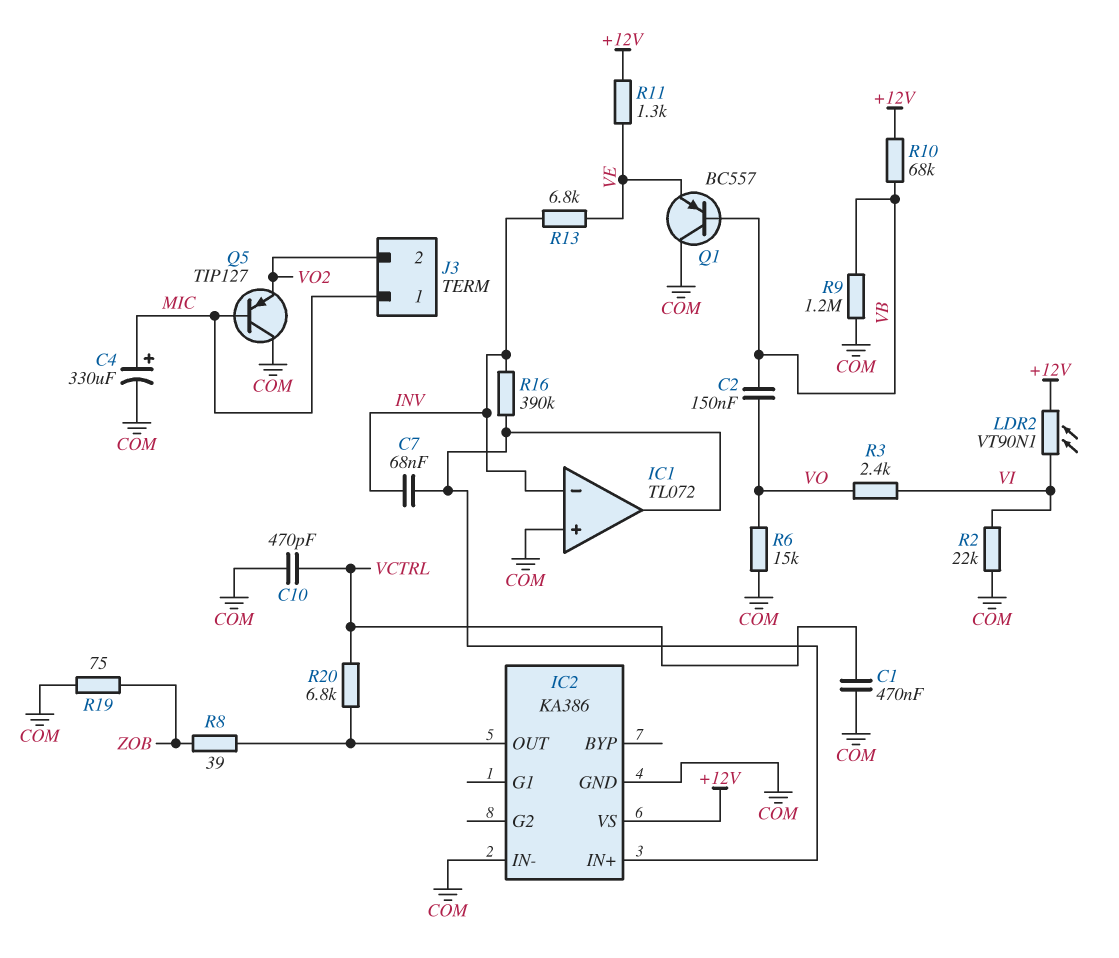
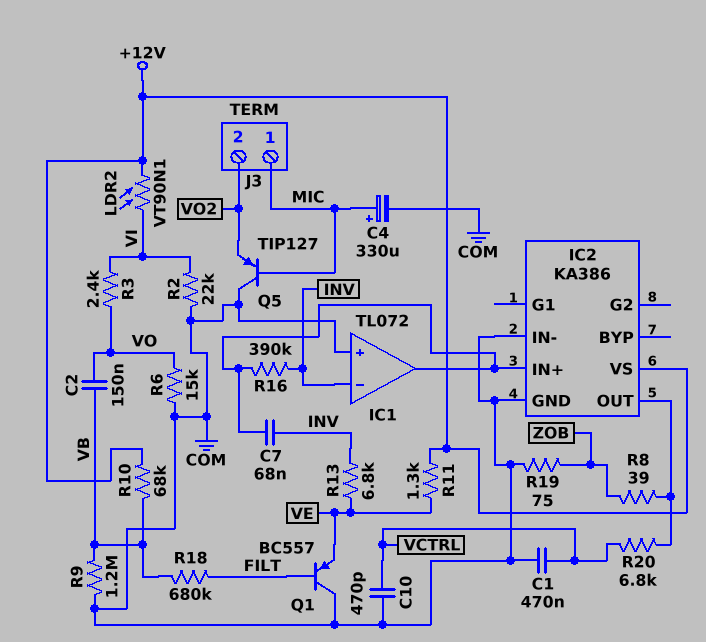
Q1: PNP BC557 (B VB, C COM, E VE) -> PNP BC557 (B FILT, C COM, E VE)
R18: none -> 680k (FILT, VB)

